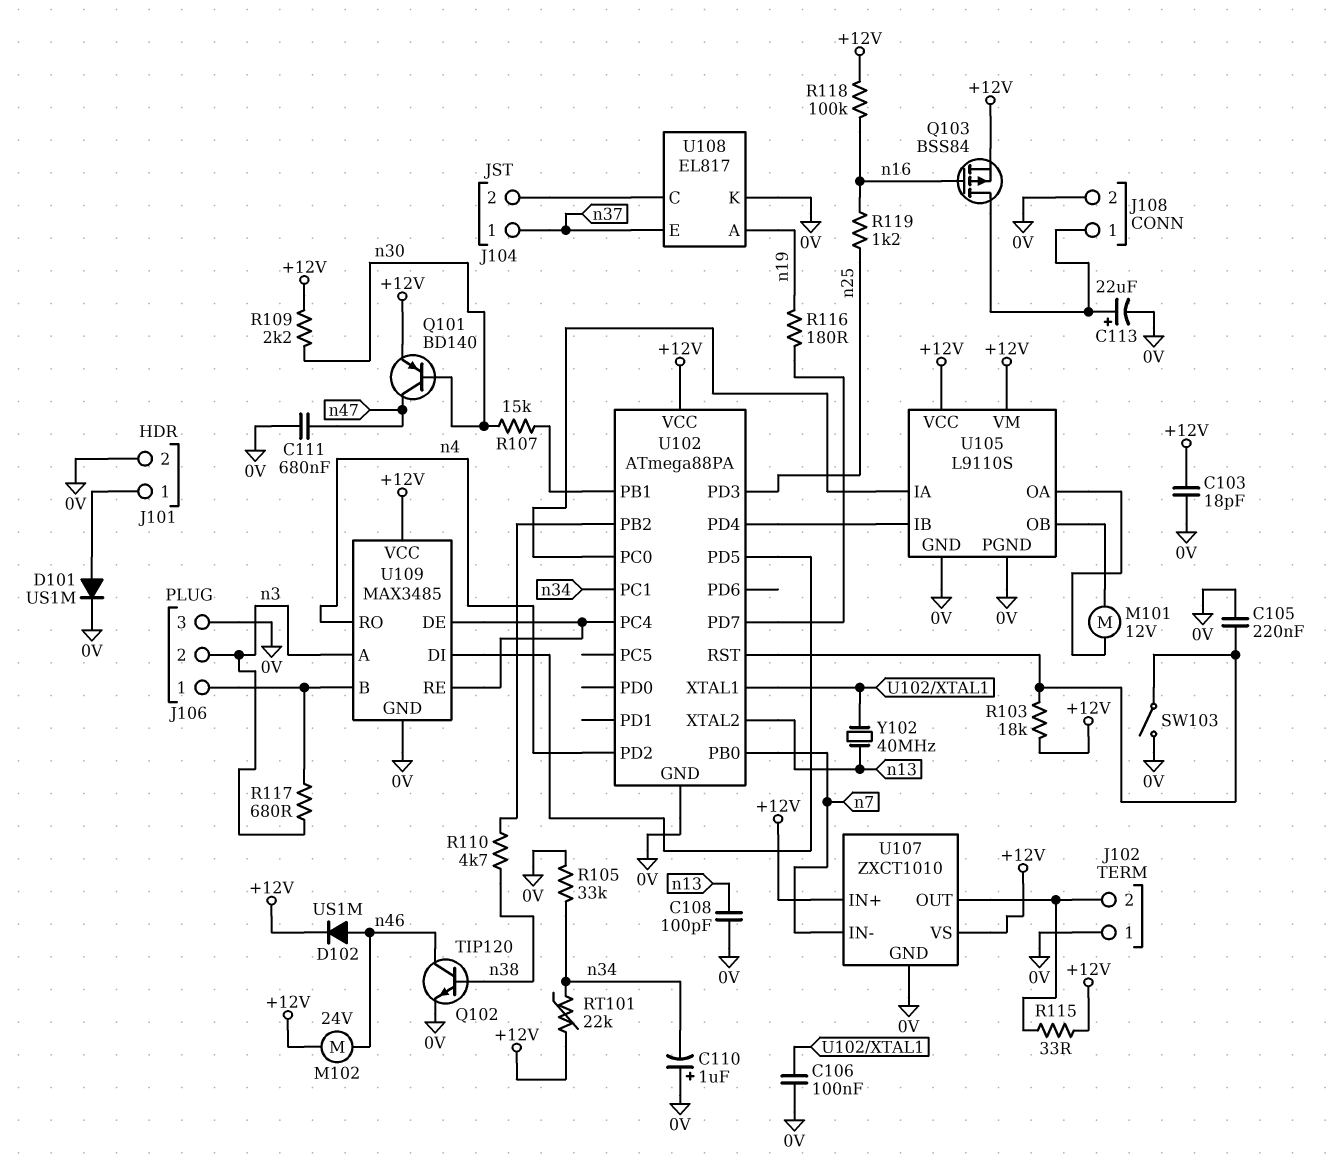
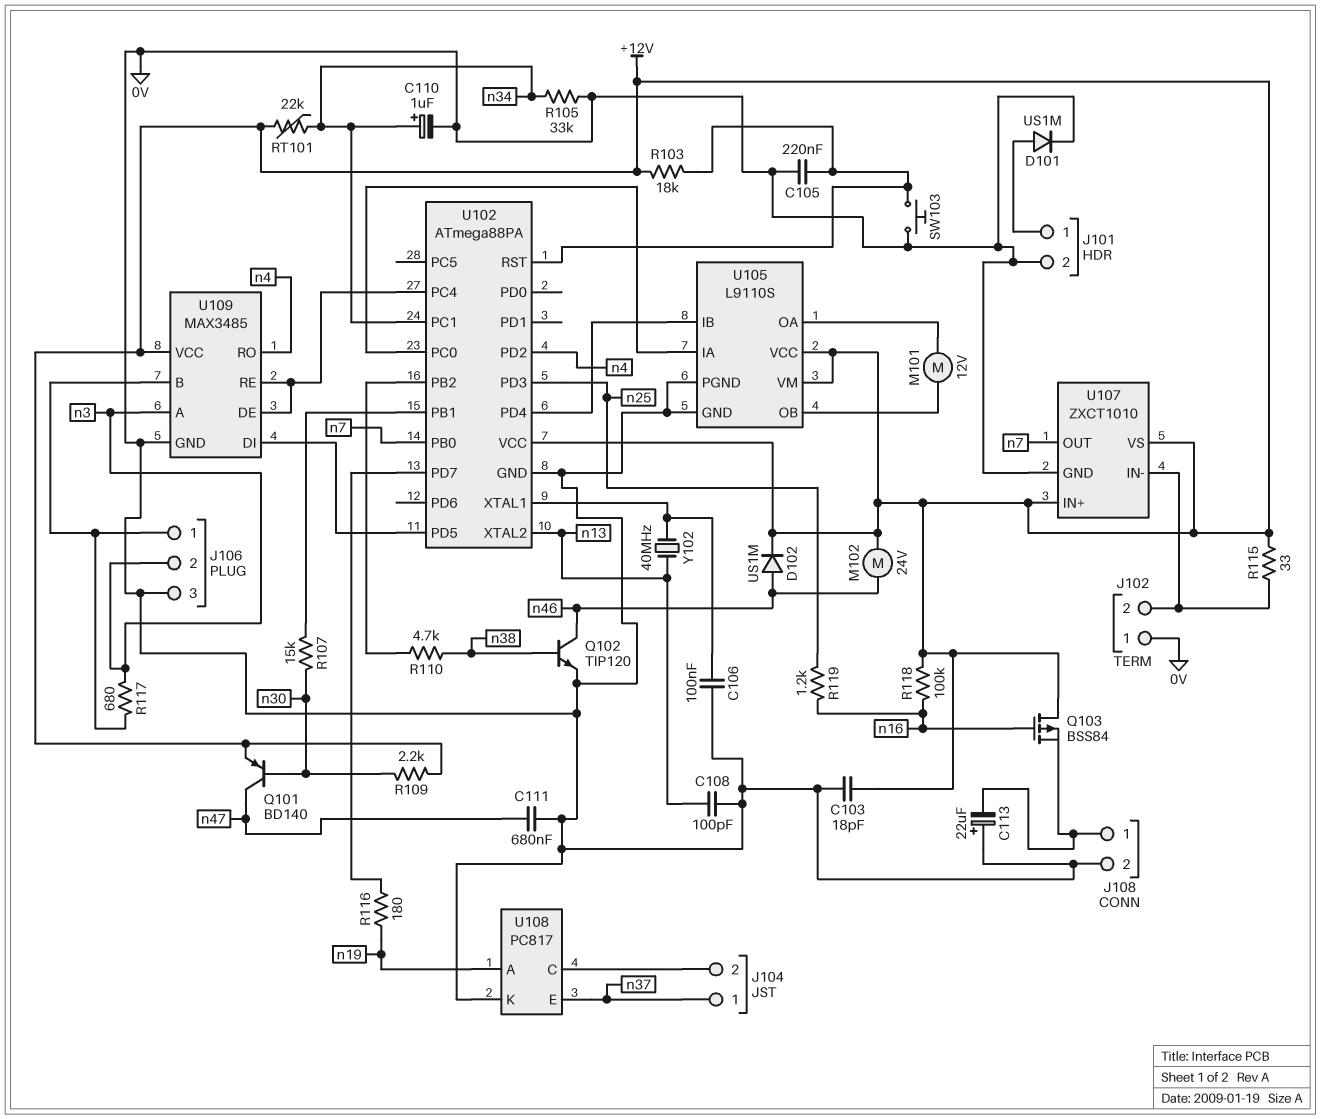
C110: 1uF (plus 0V, minus n34) -> 1uF (plus n34, minus 0V)
C113: 22uF (plus J108/1, minus 0V) -> 22uF (plus 0V, minus J108/1)
Q103: PMOS BSS84 (G n16, D J108/1, S +12V) -> PMOS BSS84 (G n16, D +12V, S J108/1)
SW103: switch (0V, U102/RST) -> button (0V, U102/RST)
U107 pin IN-: n7 -> J102/2
U107 pin OUT: J102/2 -> n7
U108: EL817 -> PC817

